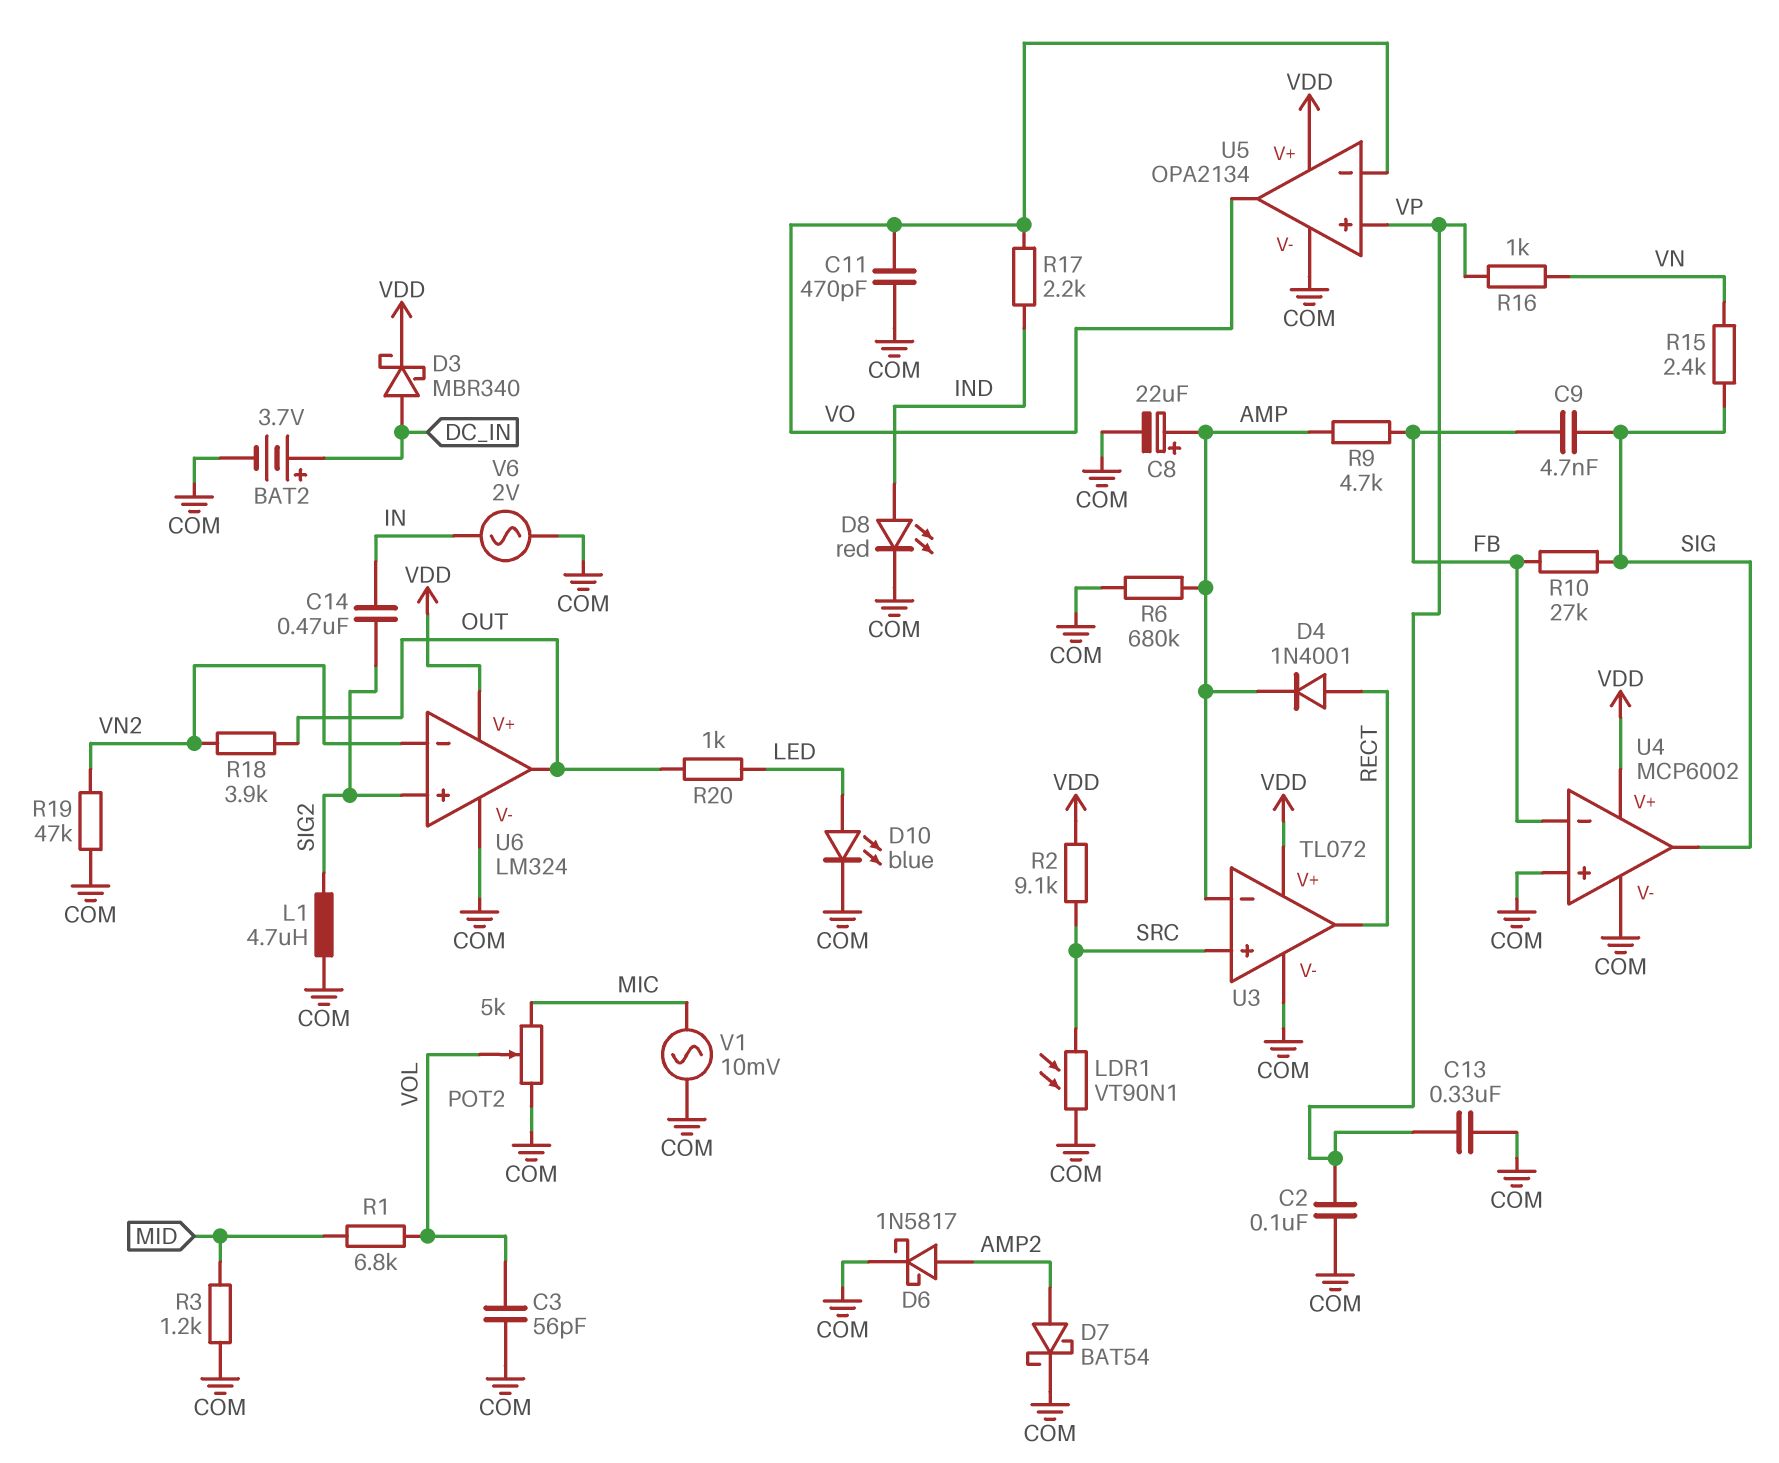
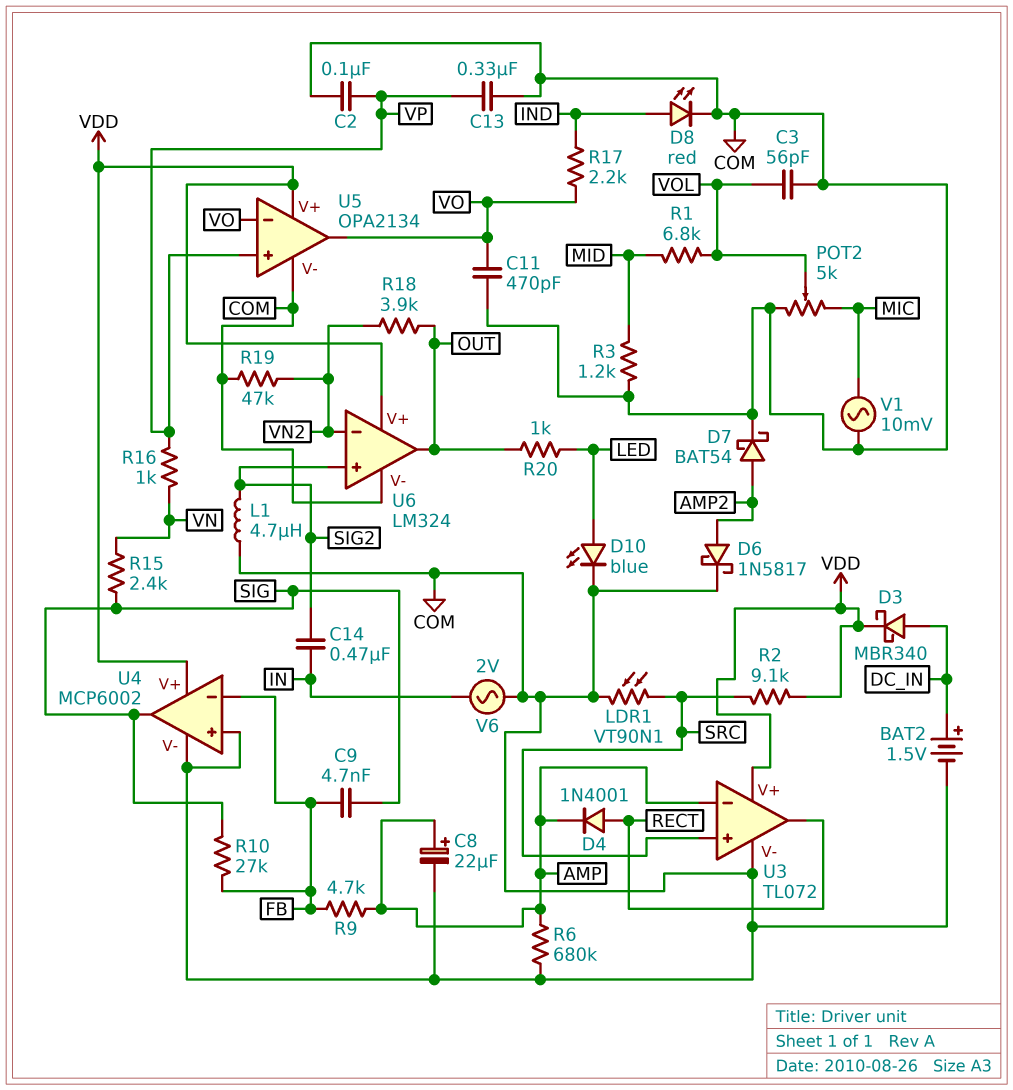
BAT2: 3.7V (plus DC_IN, minus COM) -> 1.5V (plus DC_IN, minus COM)

